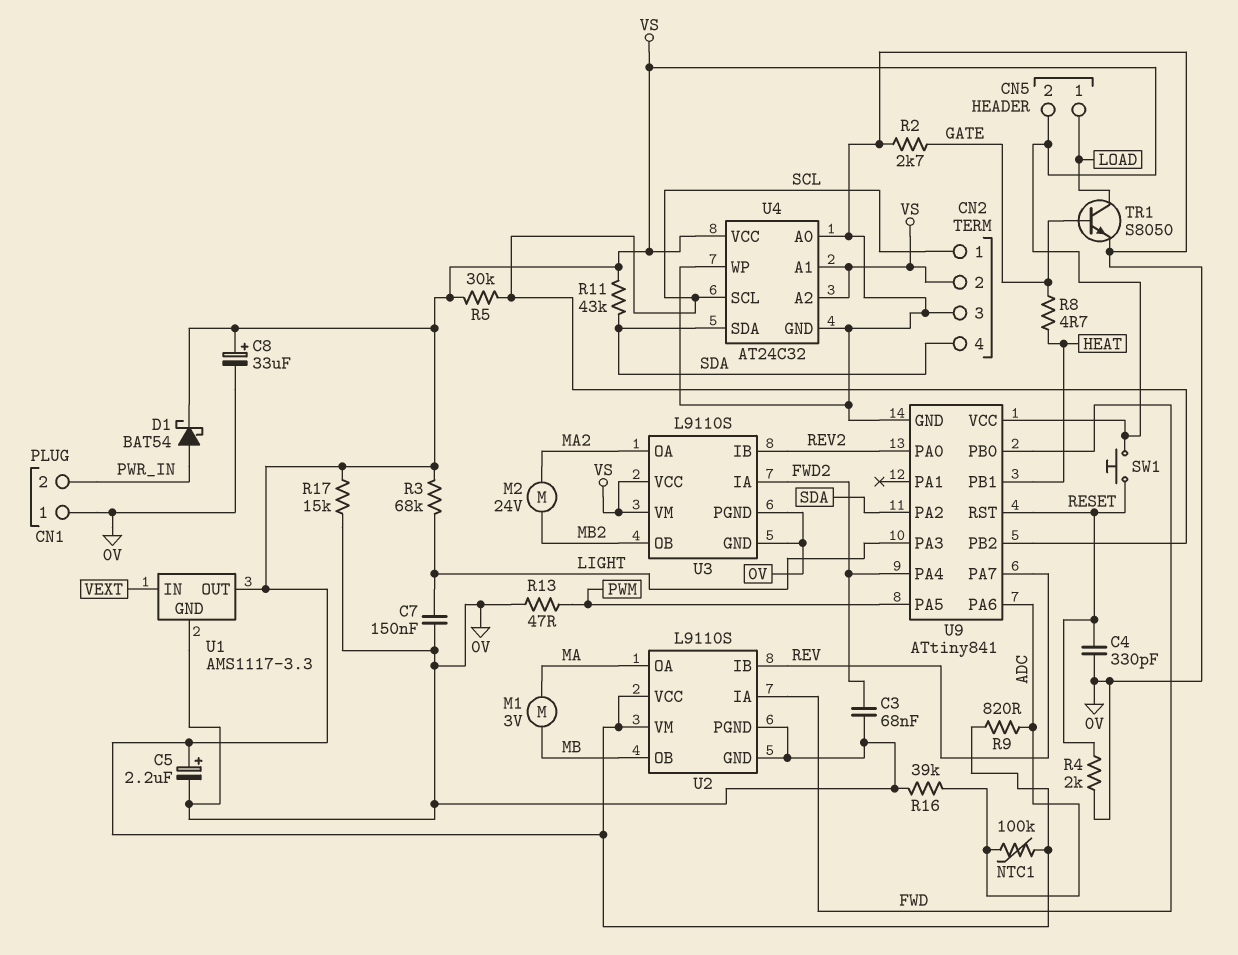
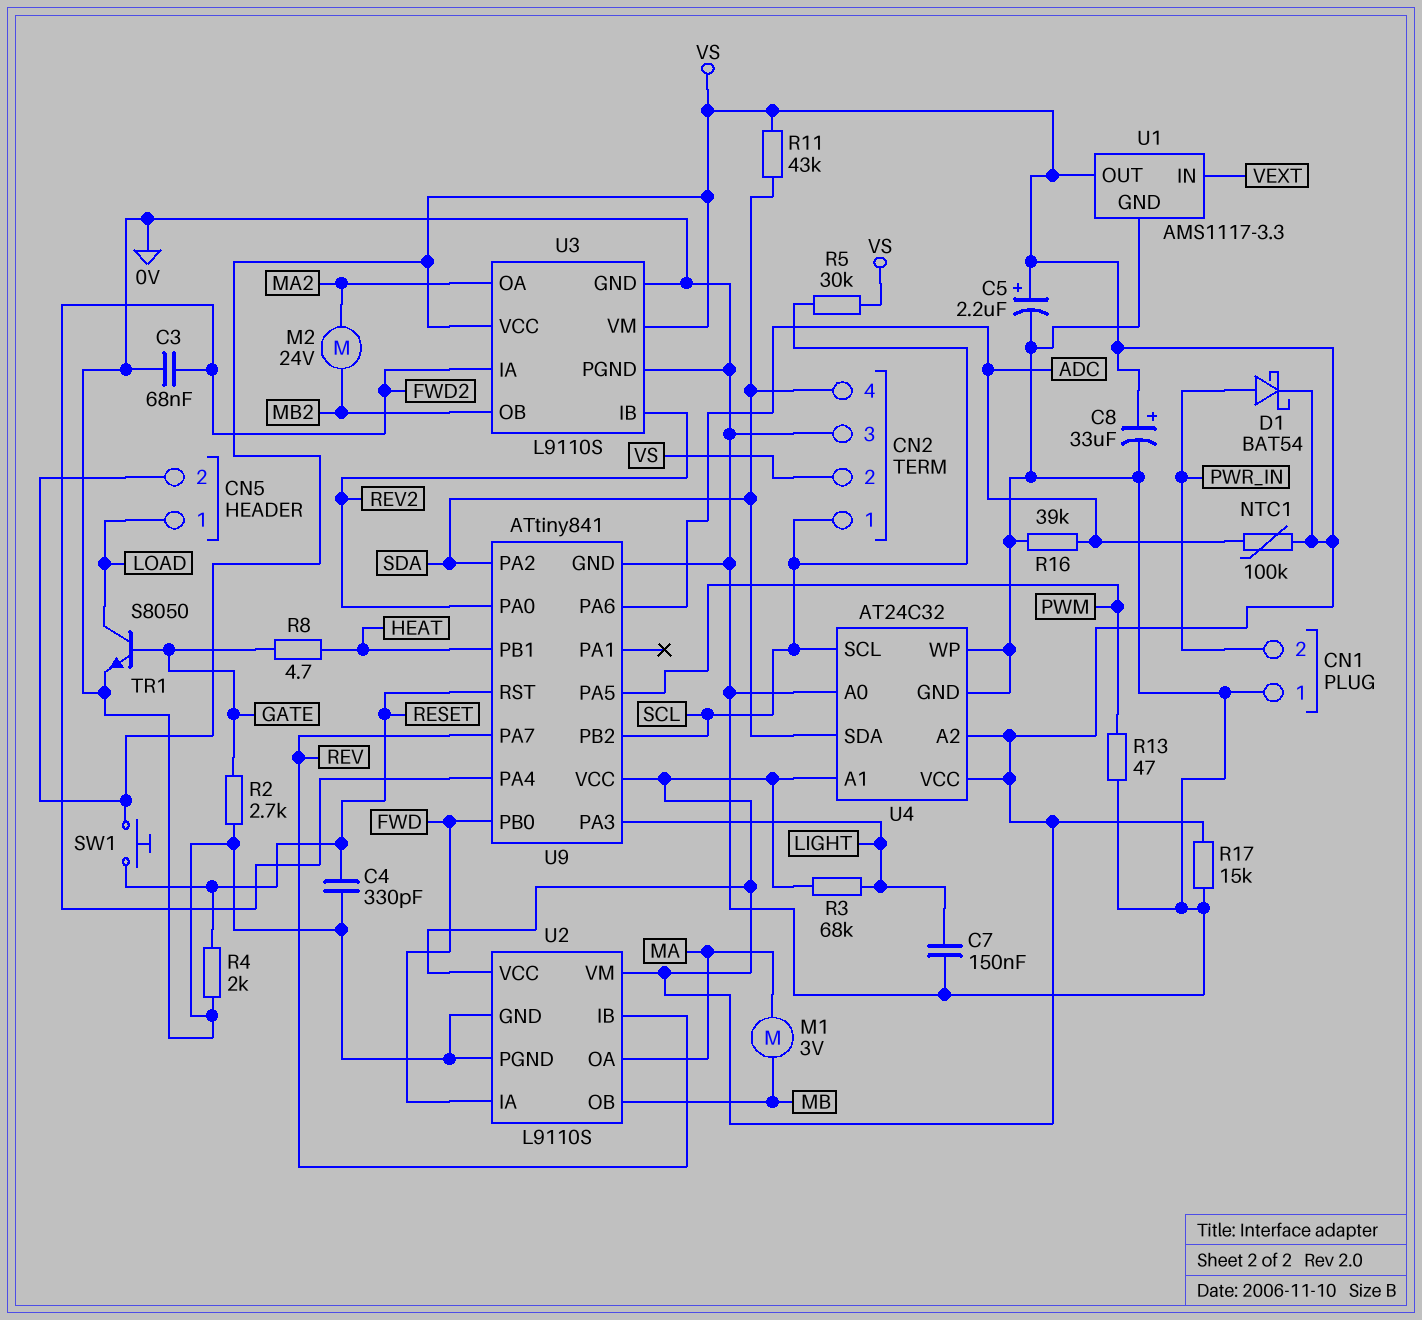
R9: 820 (ADC, VS) -> none

